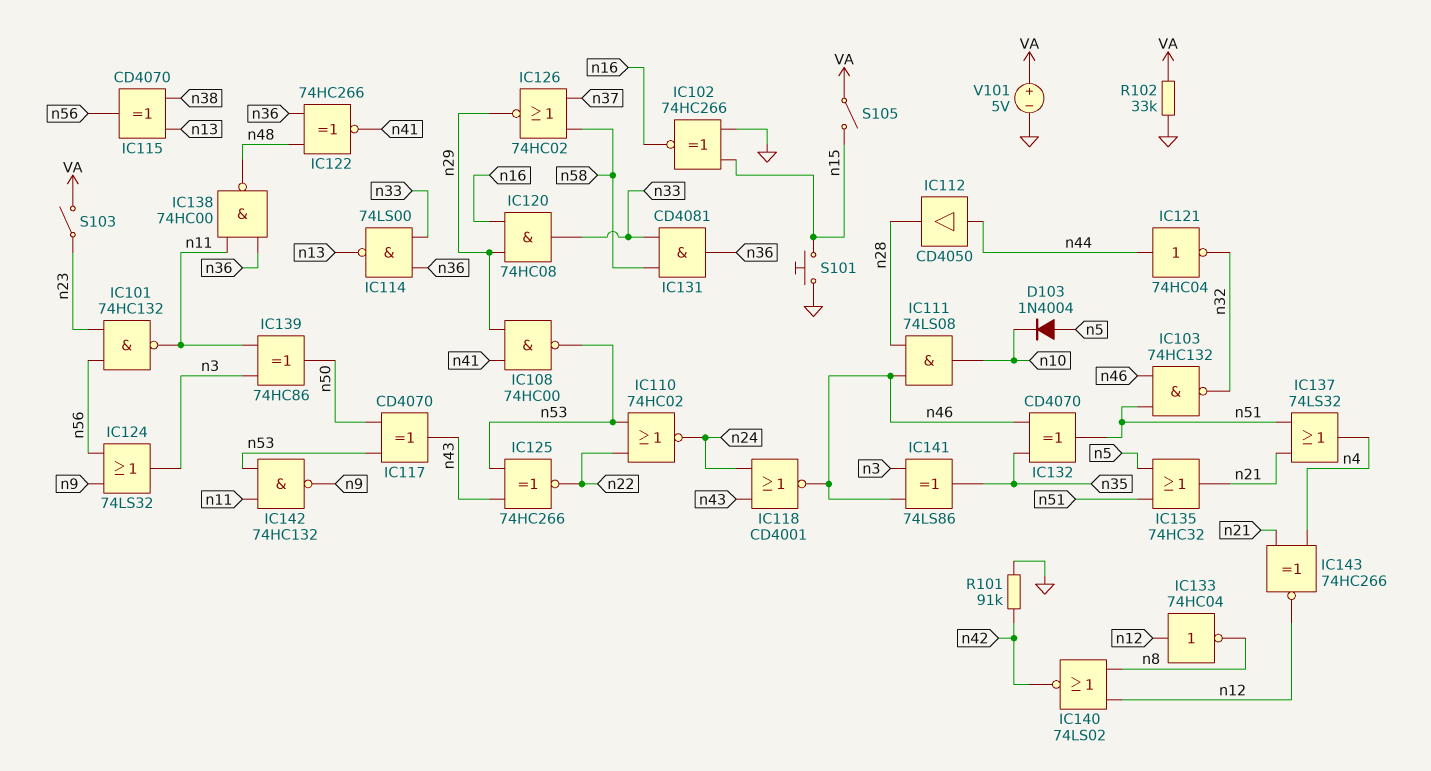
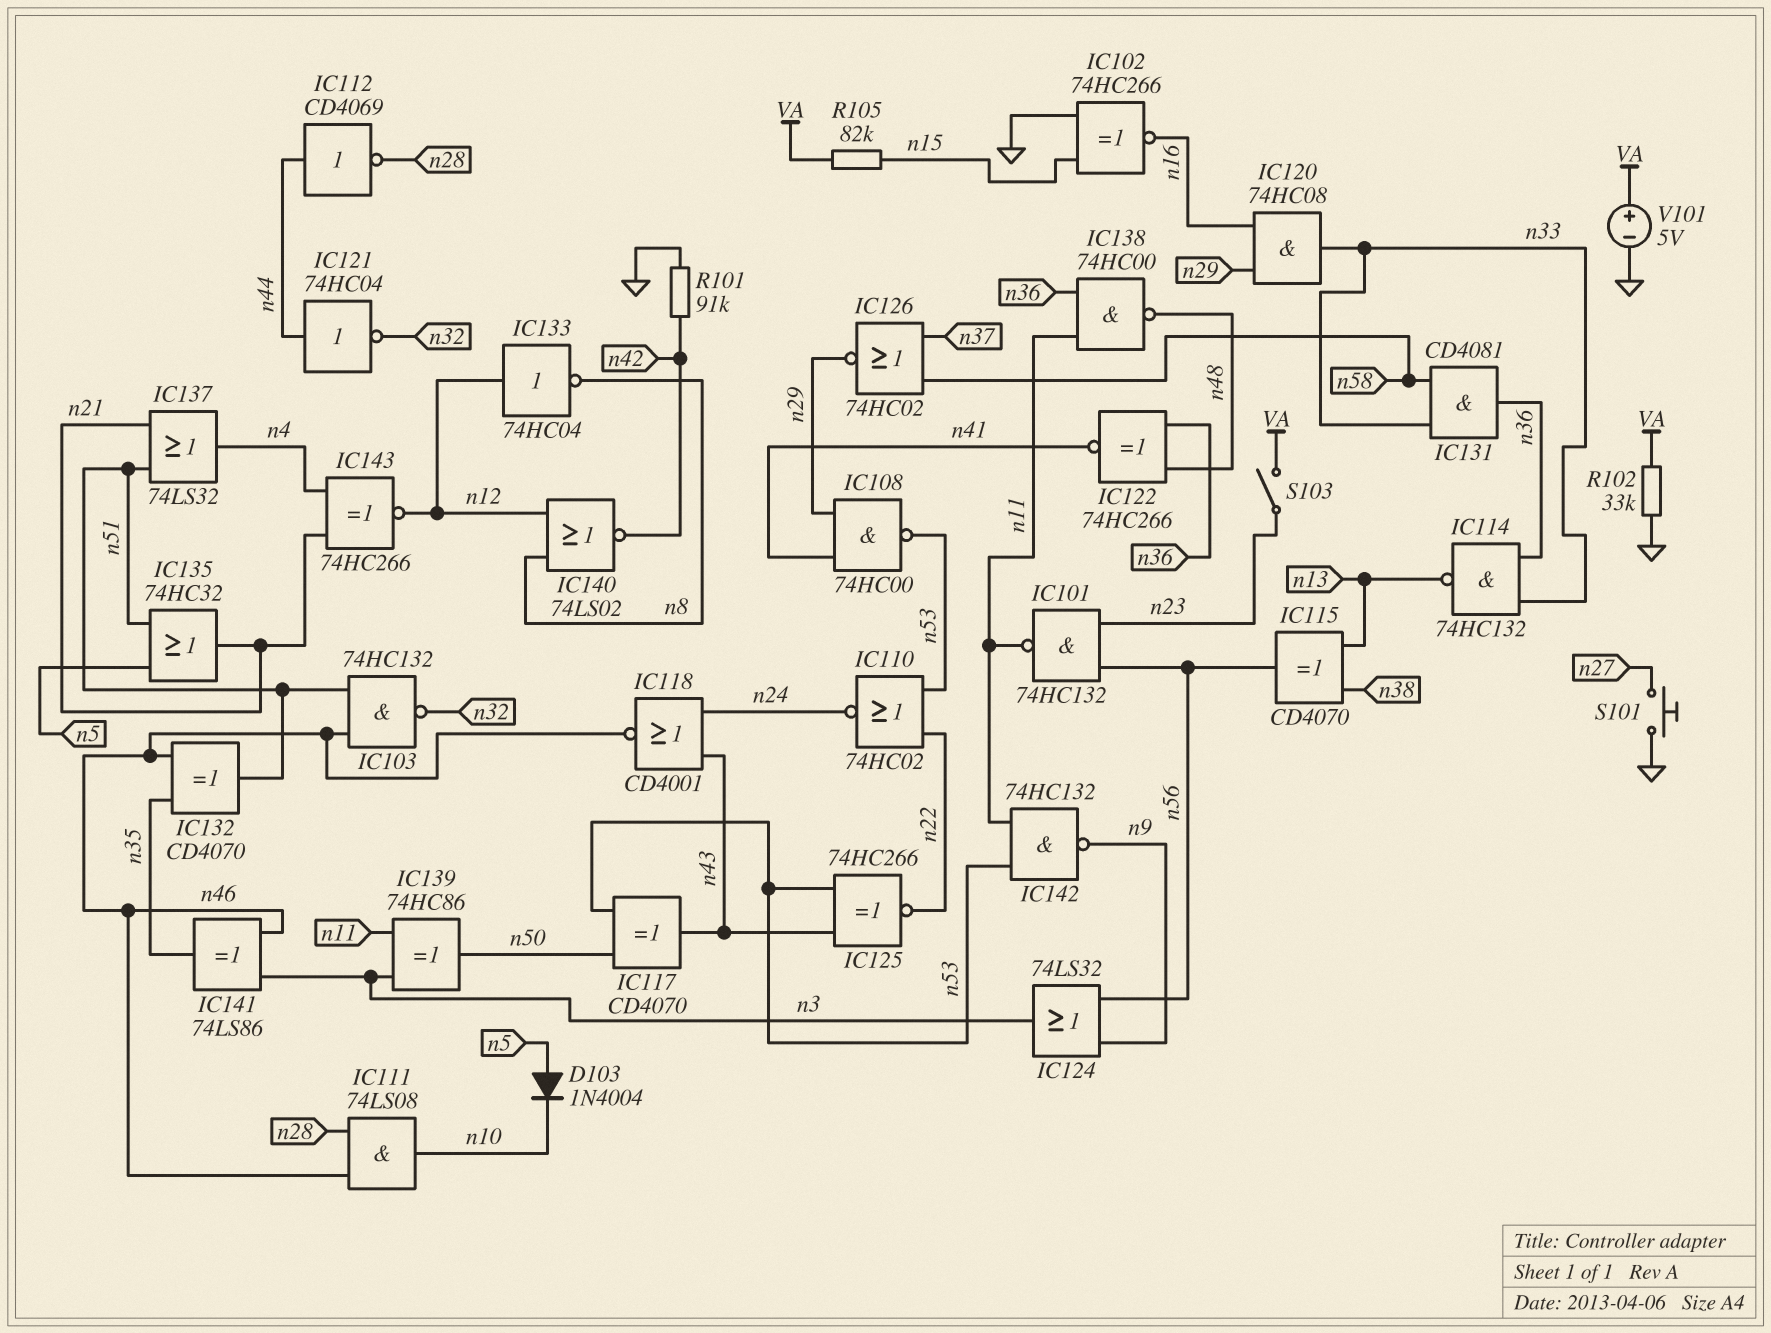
IC112: buffer CD4050 (in n44, out n28) -> NOT CD4069 (in n44, out n28)
IC114: NAND 74LS00 (in n33, in n36, out n13) -> NAND 74HC132 (in n33, in n36, out n13)
R105: none -> 82k (VA, n15)
S101: button (GND, n15) -> button (GND, n27)
S105: switch (VA, n15) -> none

